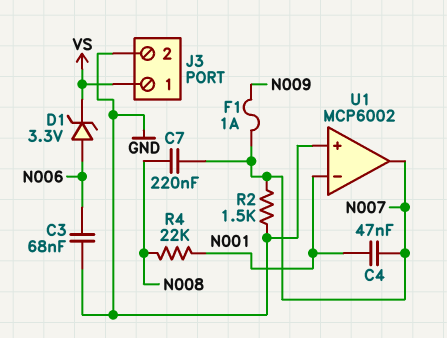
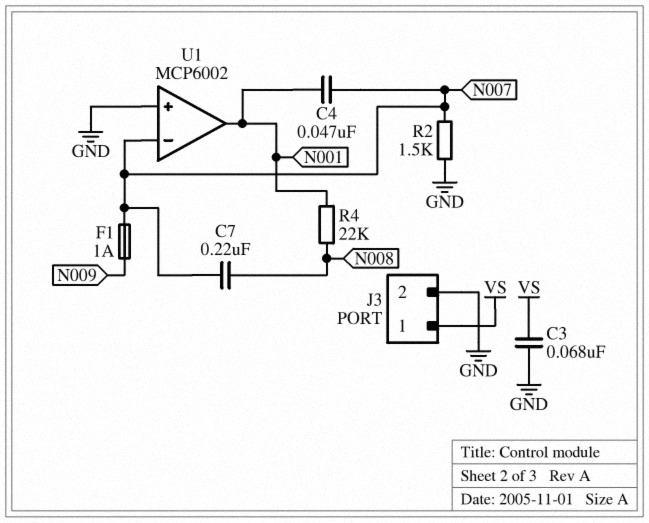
C3: 68nF (GND, N006) -> 68nF (GND, VS)
D1: zener 3.3V (A N006, K VS) -> none
U1 pin in-: N001 -> N007
U1 pin out: N007 -> N001

